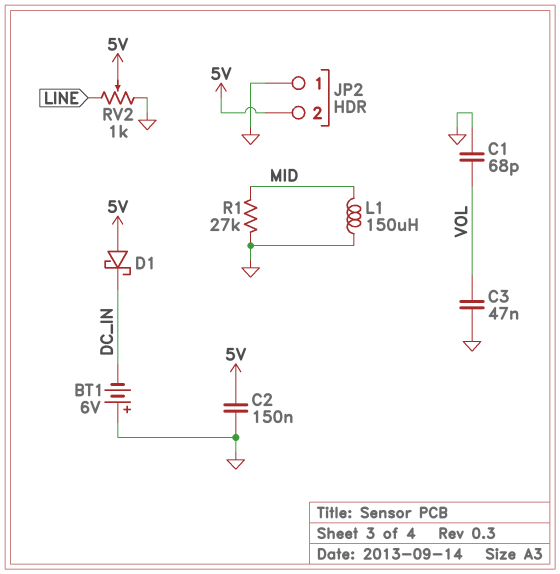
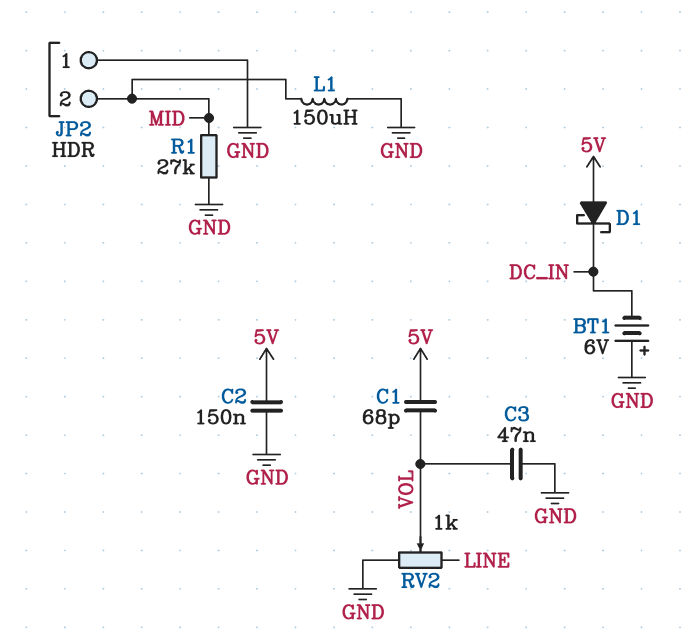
C1: 68pF (GND, VOL) -> 68pF (5V, VOL)
JP2 pin 2: 5V -> MID
RV2: 1k (GND, LINE, wiper 5V) -> 1k (GND, LINE, wiper VOL)

